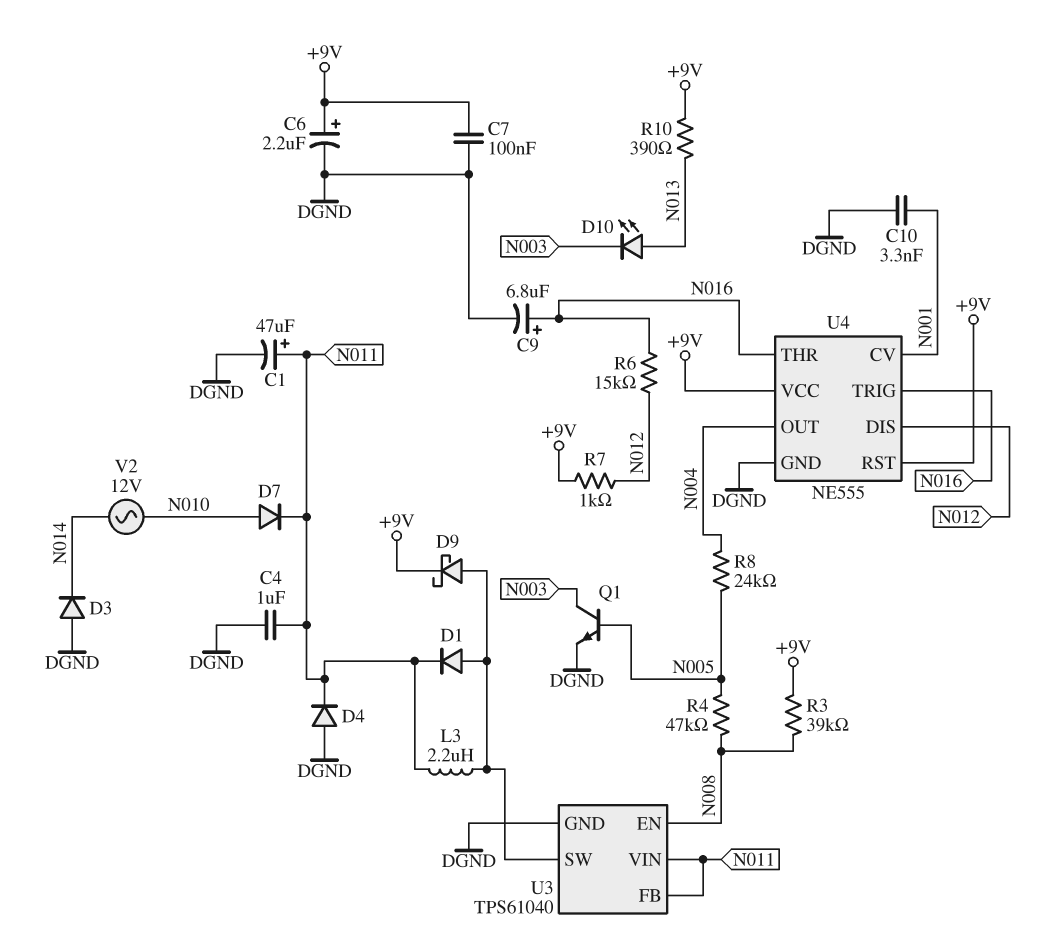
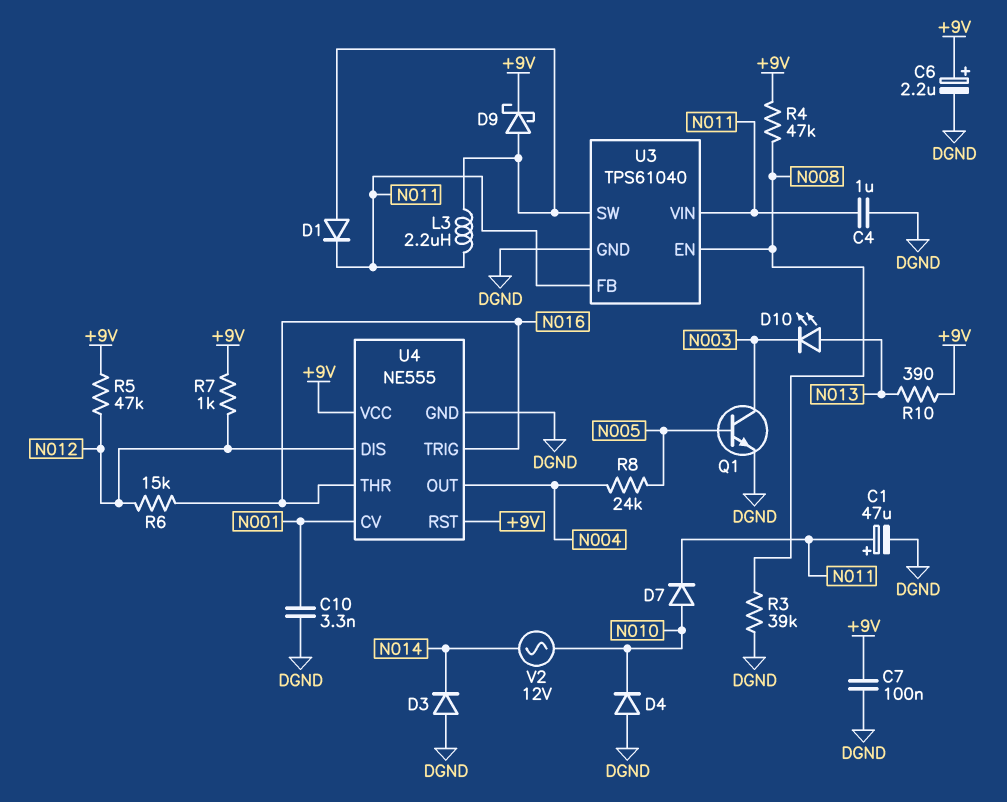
C9: 6.8uF (plus N016, minus DGND) -> none
D4: diode (A DGND, K N011) -> diode (A DGND, K N010)
R3: 39k (+9V, N008) -> 39k (DGND, N008)
R4: 47k (N005, N008) -> 47k (+9V, N008)
R5: none -> 47k (+9V, N012)

